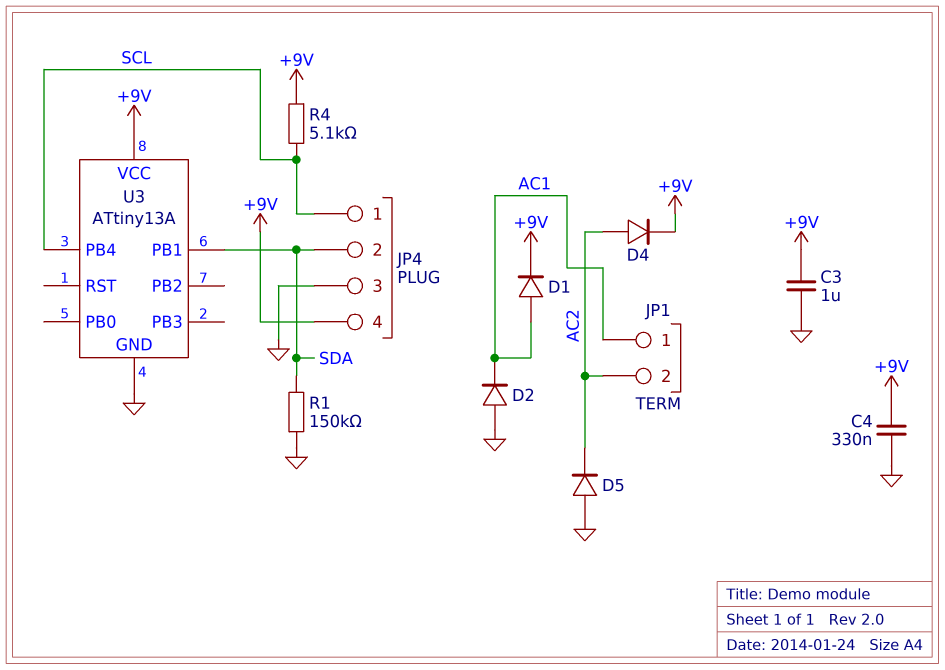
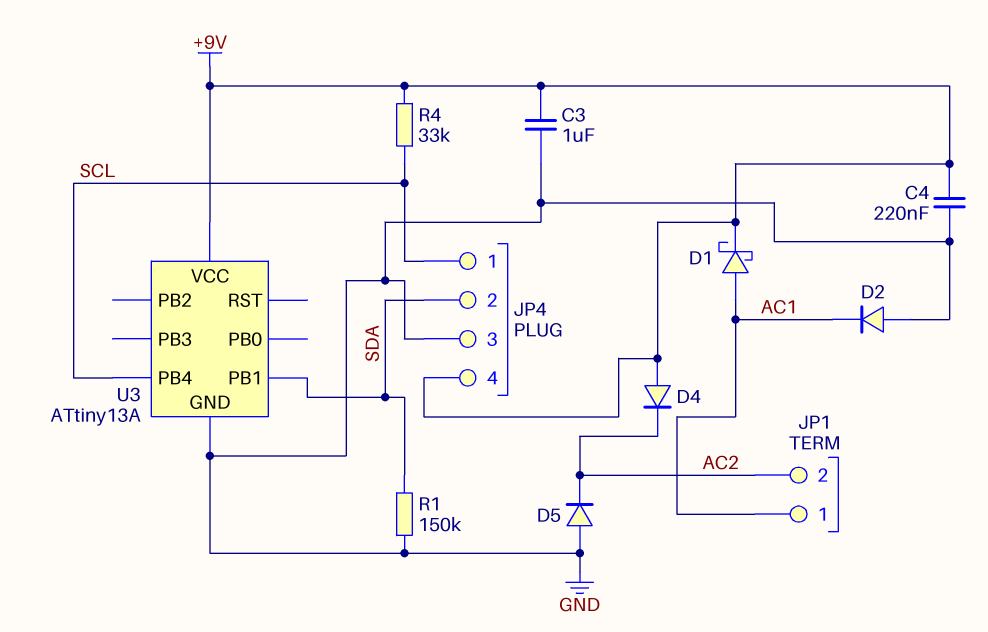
C4: 330nF (+9V, GND) -> 220nF (+9V, GND)
D1: diode (A AC1, K +9V) -> schottky (A AC1, K +9V)
D4: diode (A AC2, K +9V) -> diode (A +9V, K AC2)
R4: 5.1k (+9V, SCL) -> 33k (+9V, SCL)

